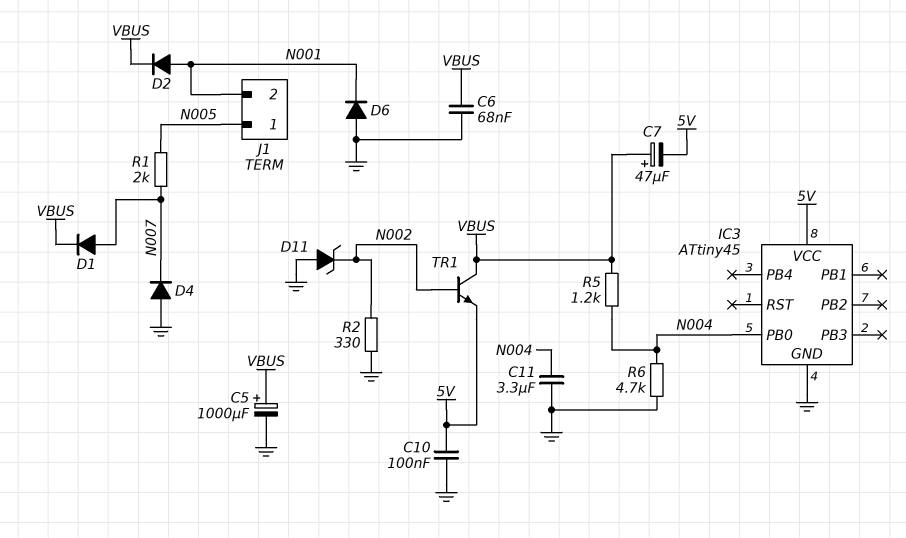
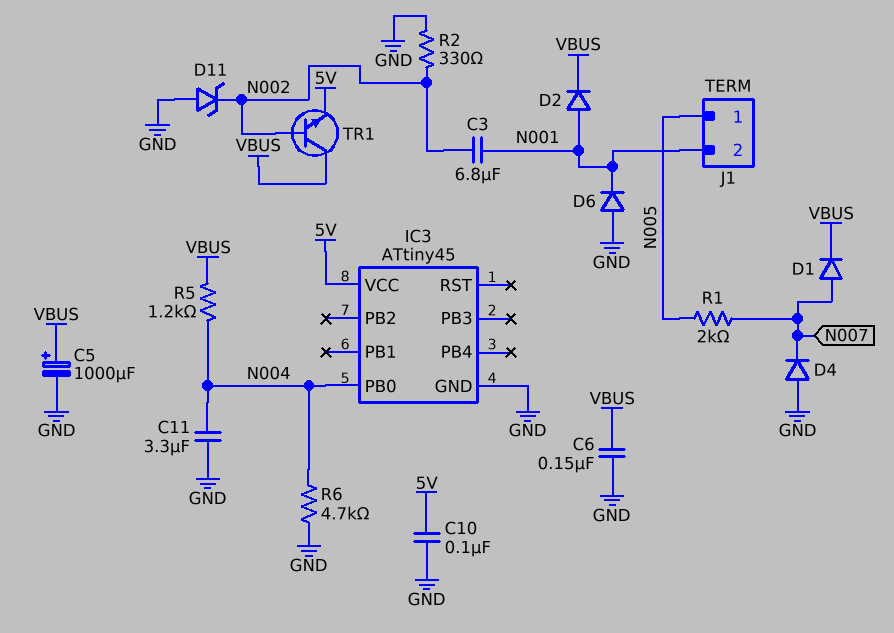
C3: none -> 6.8uF (N001, N002)
C6: 68nF (GND, VBUS) -> 150nF (GND, VBUS)
C7: 47uF (plus VBUS, minus 5V) -> none

